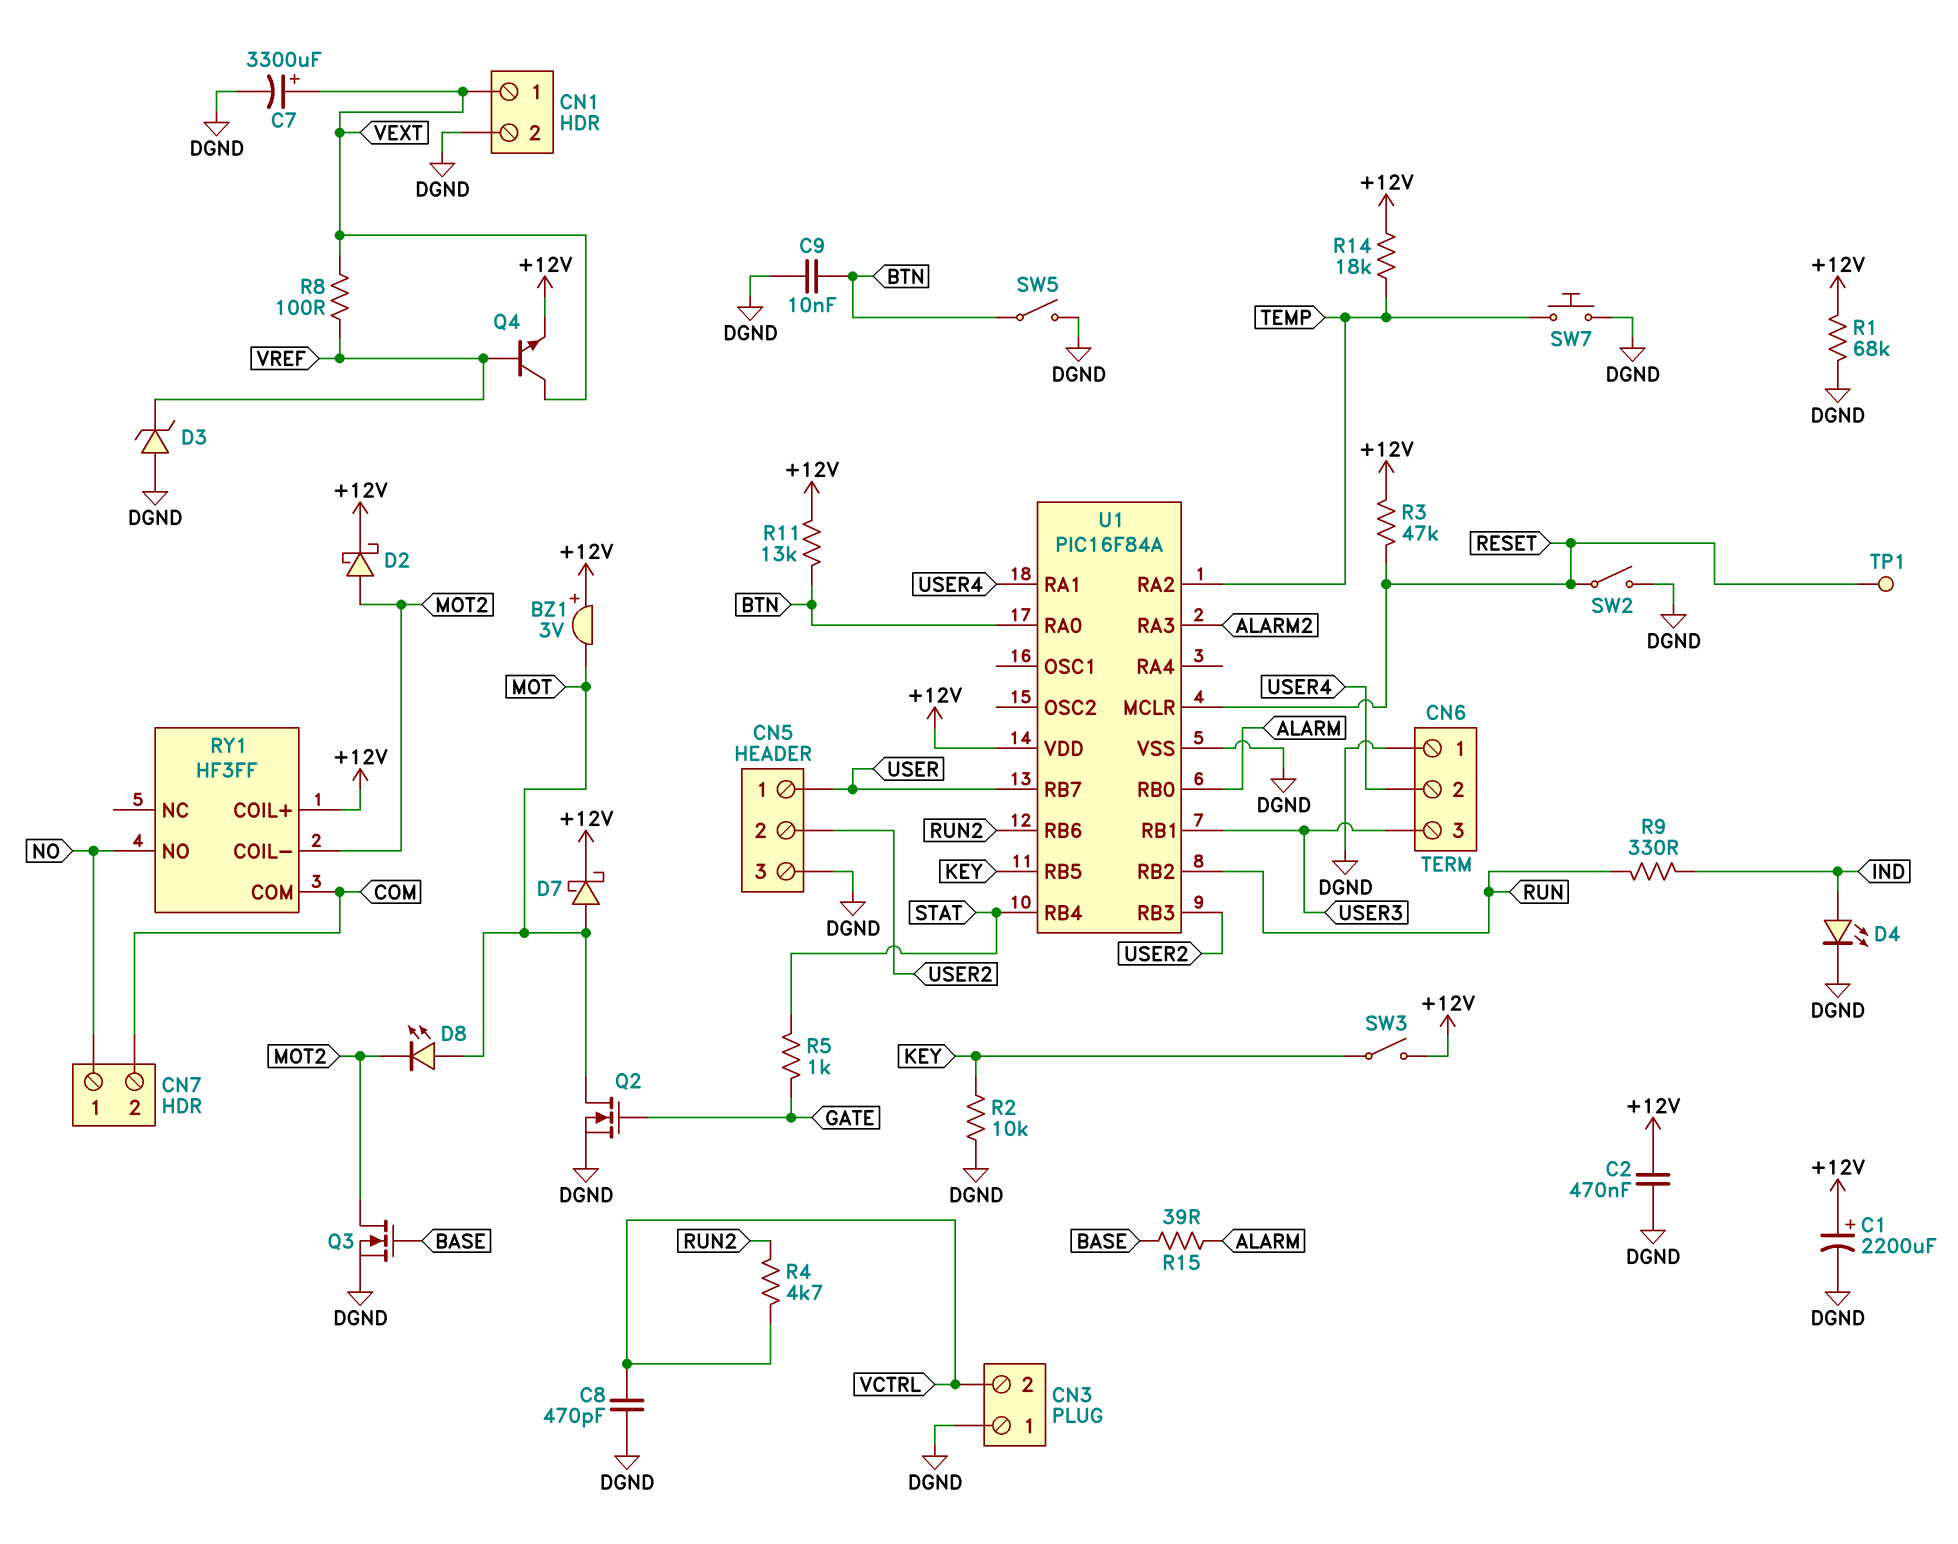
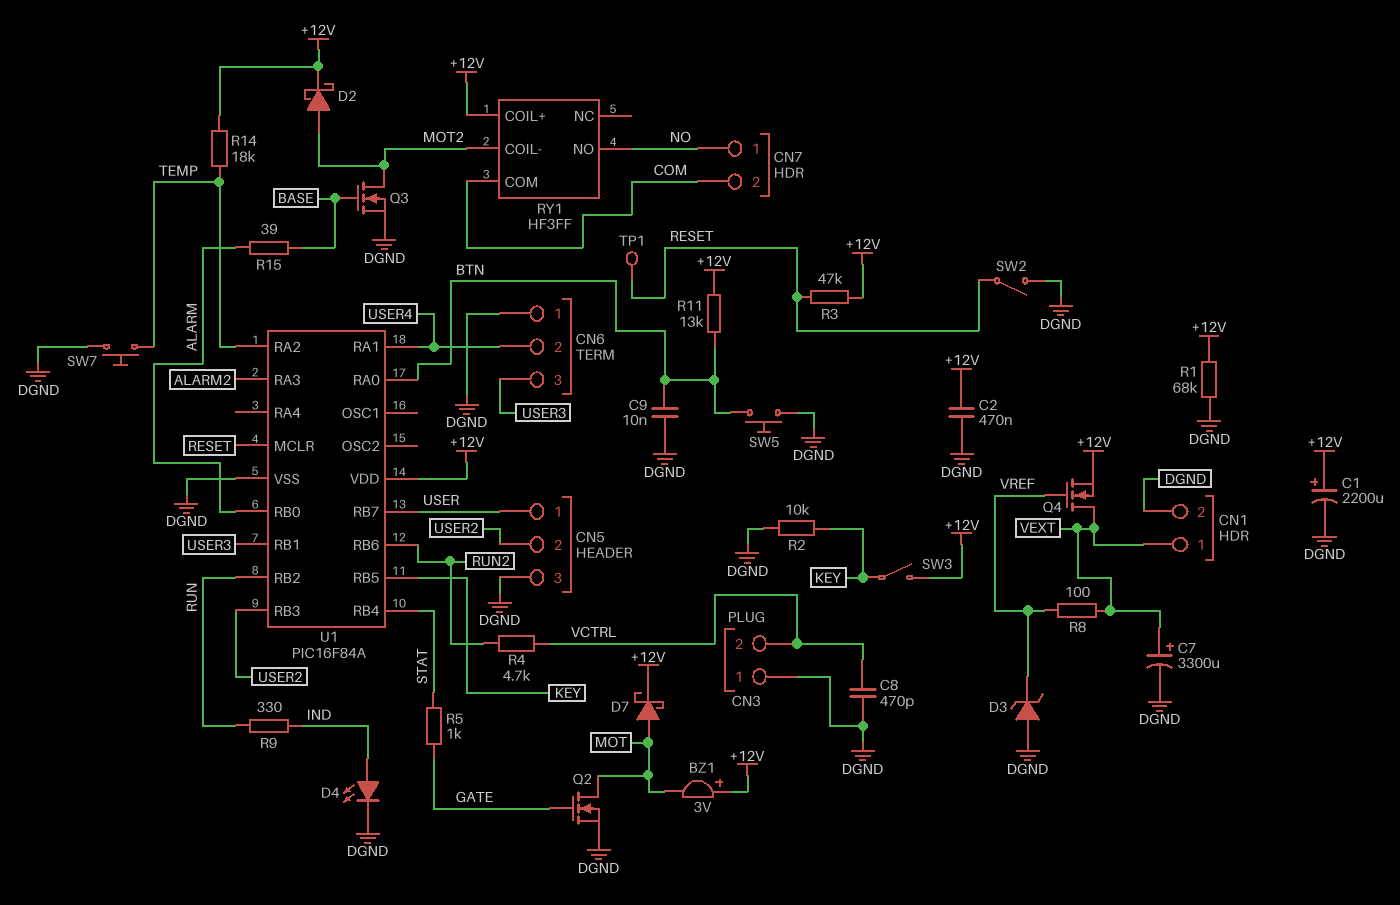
D8: LED (A MOT, K MOT2) -> none
Q4: NPN (B VREF, C VEXT, E +12V) -> NMOS (G VREF, D VEXT, S +12V)
SW5: switch (BTN, DGND) -> button (BTN, DGND)

